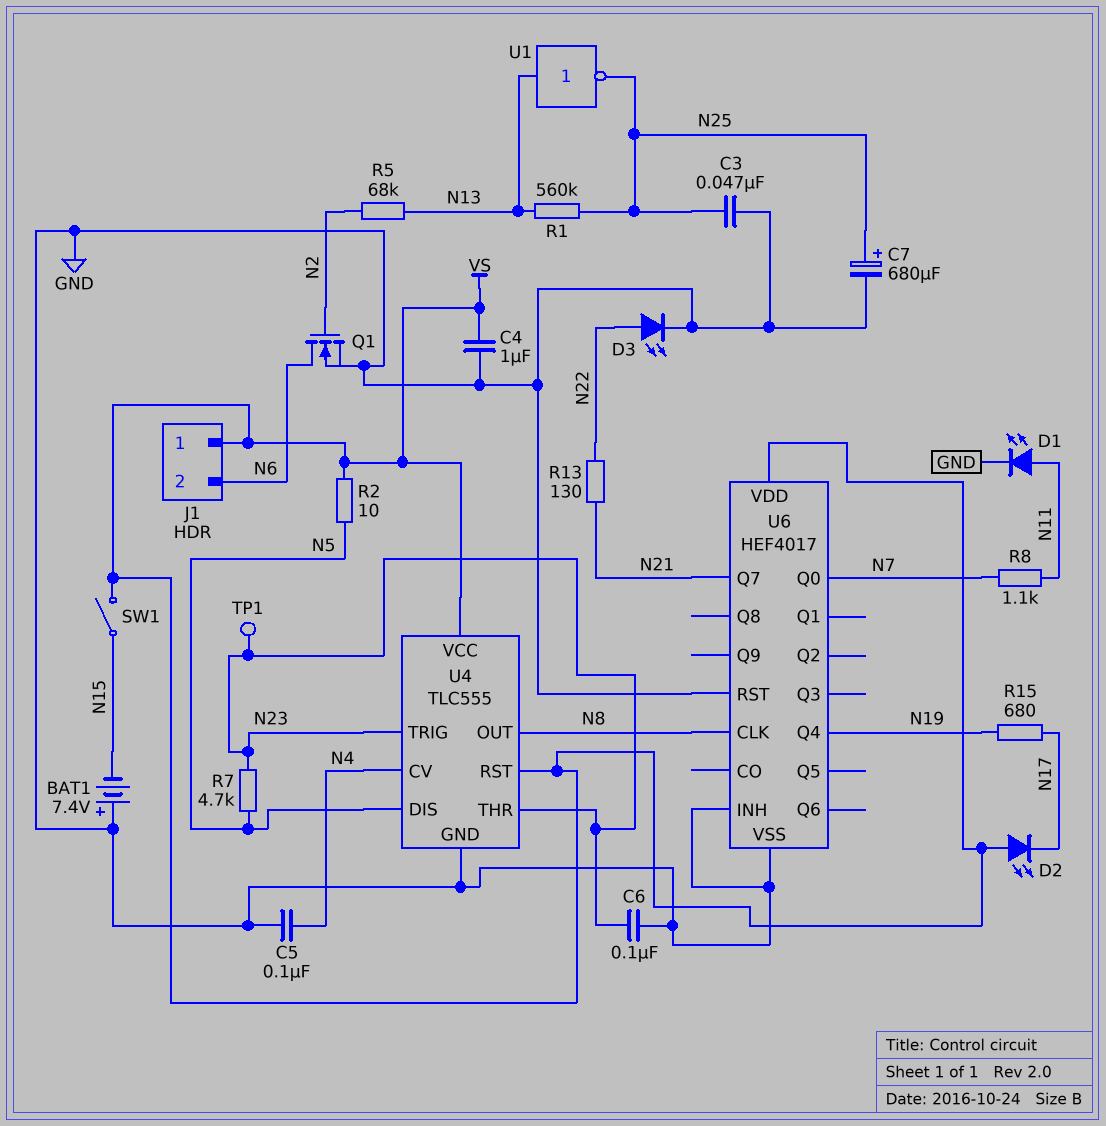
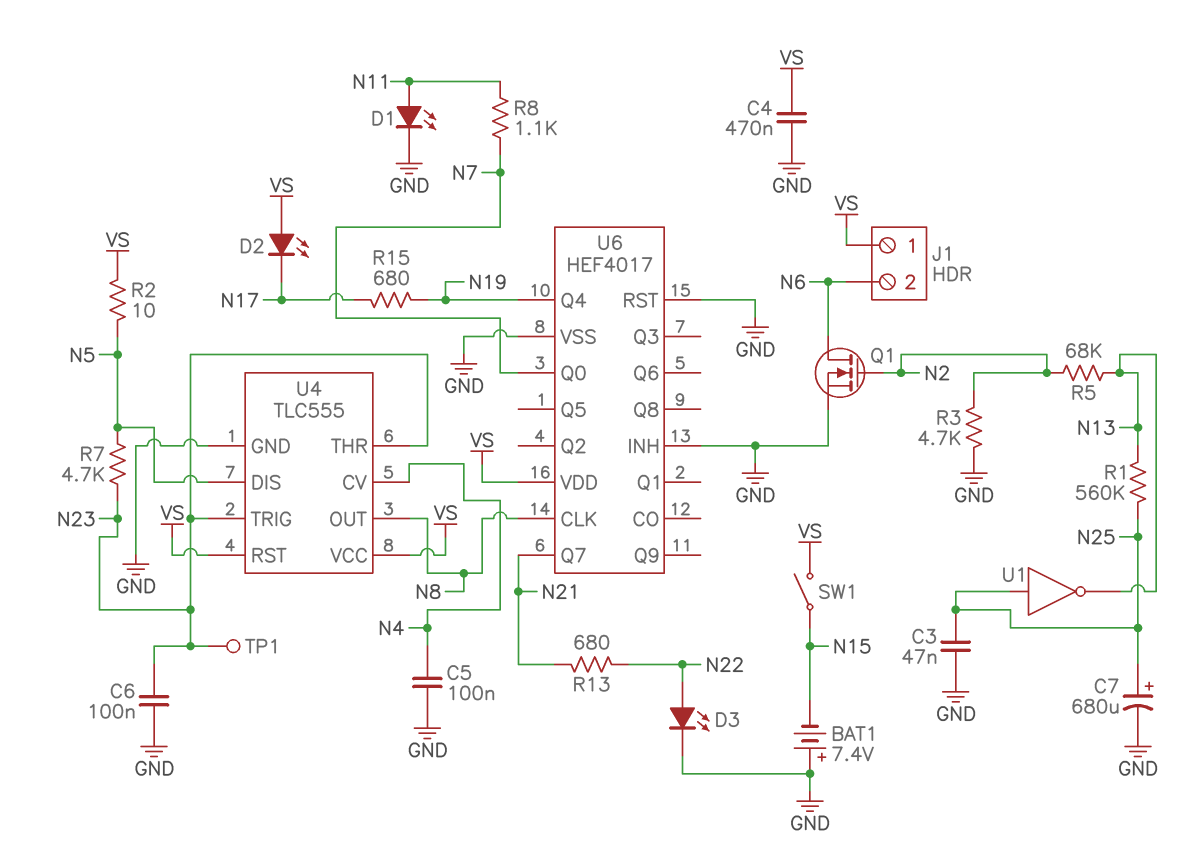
C4: 1uF (GND, VS) -> 470nF (GND, VS)
R3: none -> 4.7k (GND, N2)
R13: 130 (N21, N22) -> 680 (N21, N22)
U1: NOT (in N13, out N25) -> NOT (in N25, out N13)

